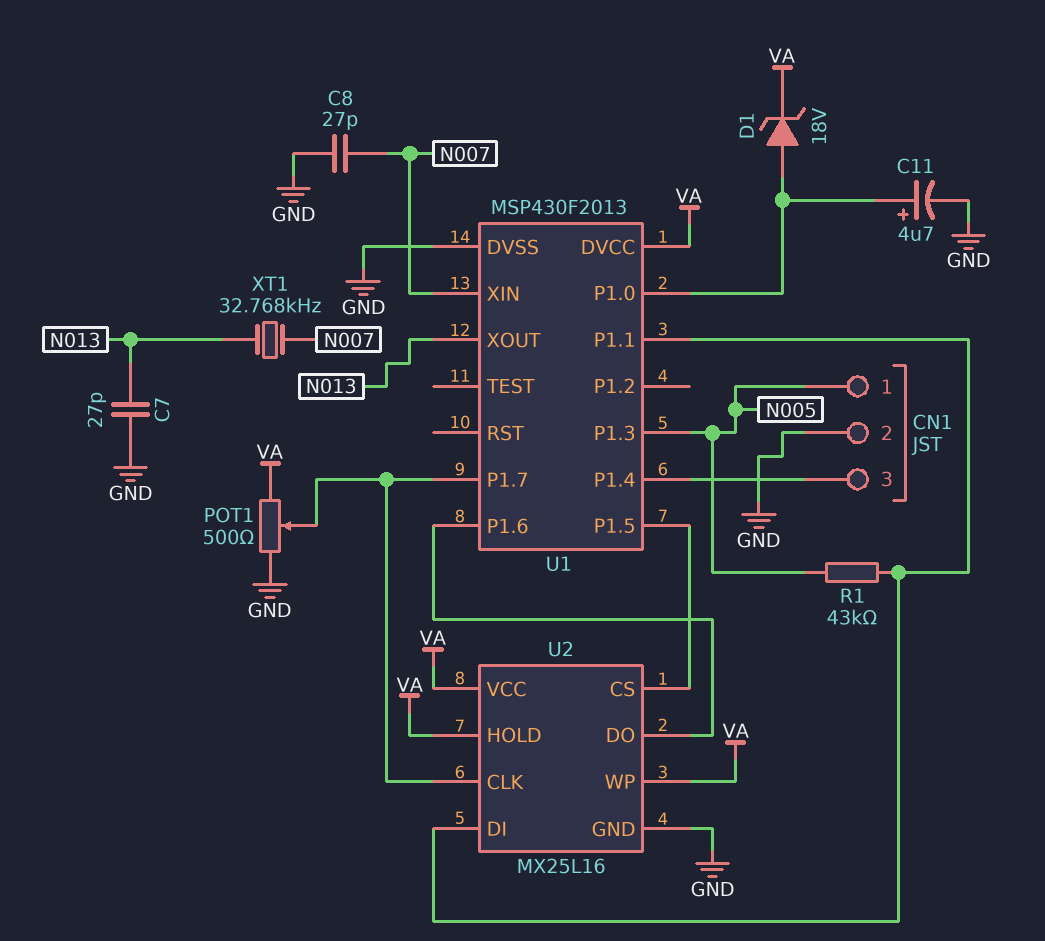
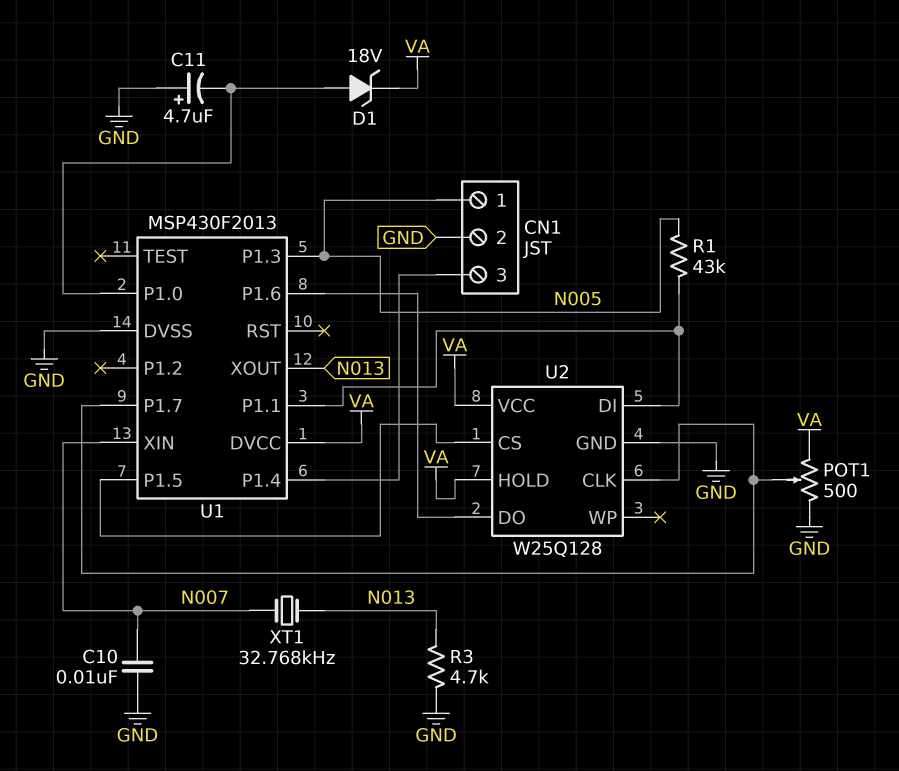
C7: 27pF (GND, N013) -> none
C8: 27pF (GND, N007) -> none
C10: none -> 10nF (GND, N007)
C11: 4.7uF (plus U1/P1.0, minus GND) -> 4.7uF (plus GND, minus U1/P1.0)
R3: none -> 4.7k (GND, N013)
U2: MX25L16 -> W25Q128
U2 pin WP: VA -> none

